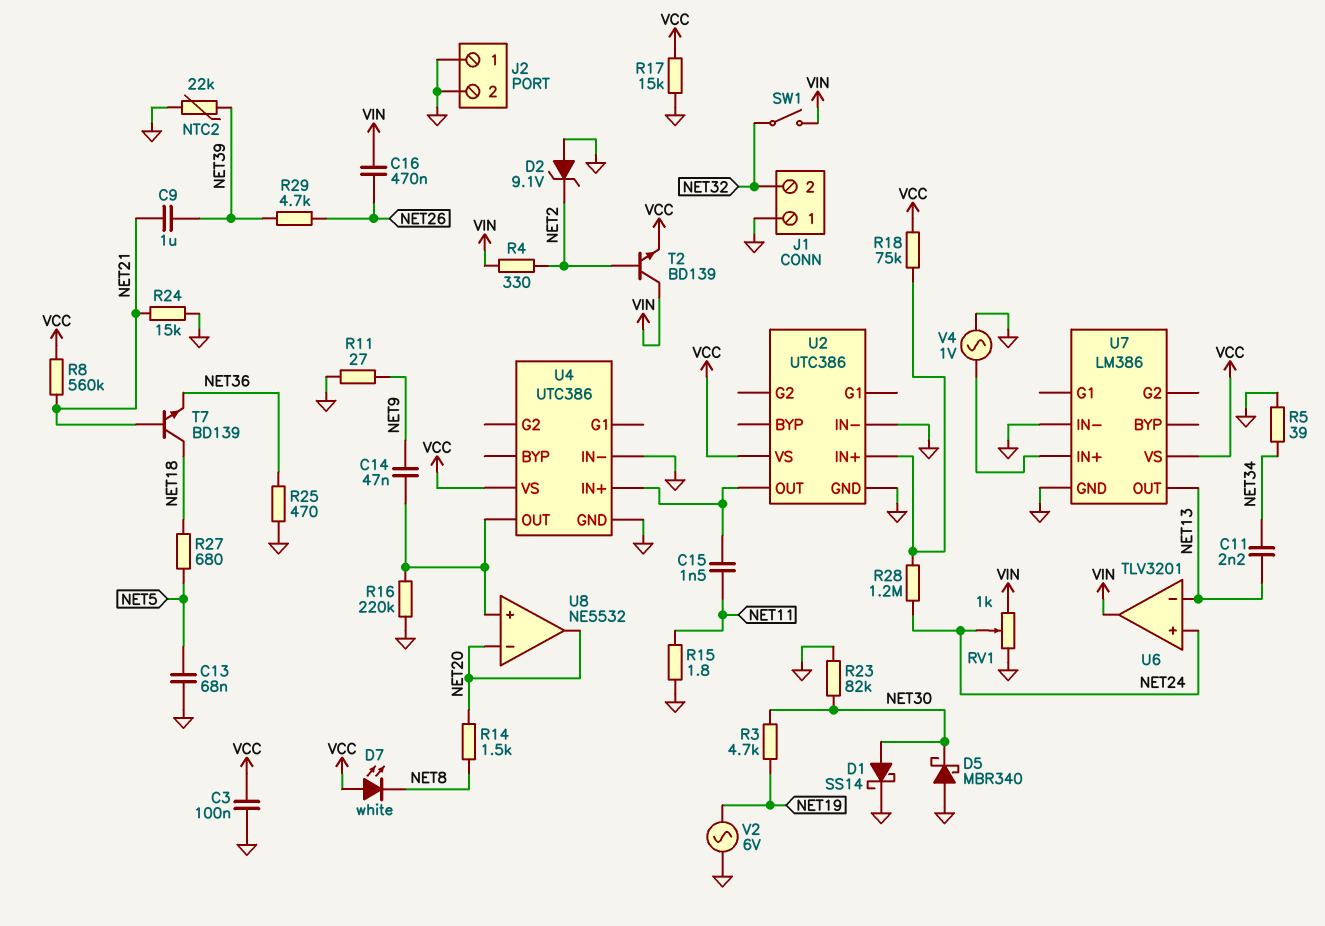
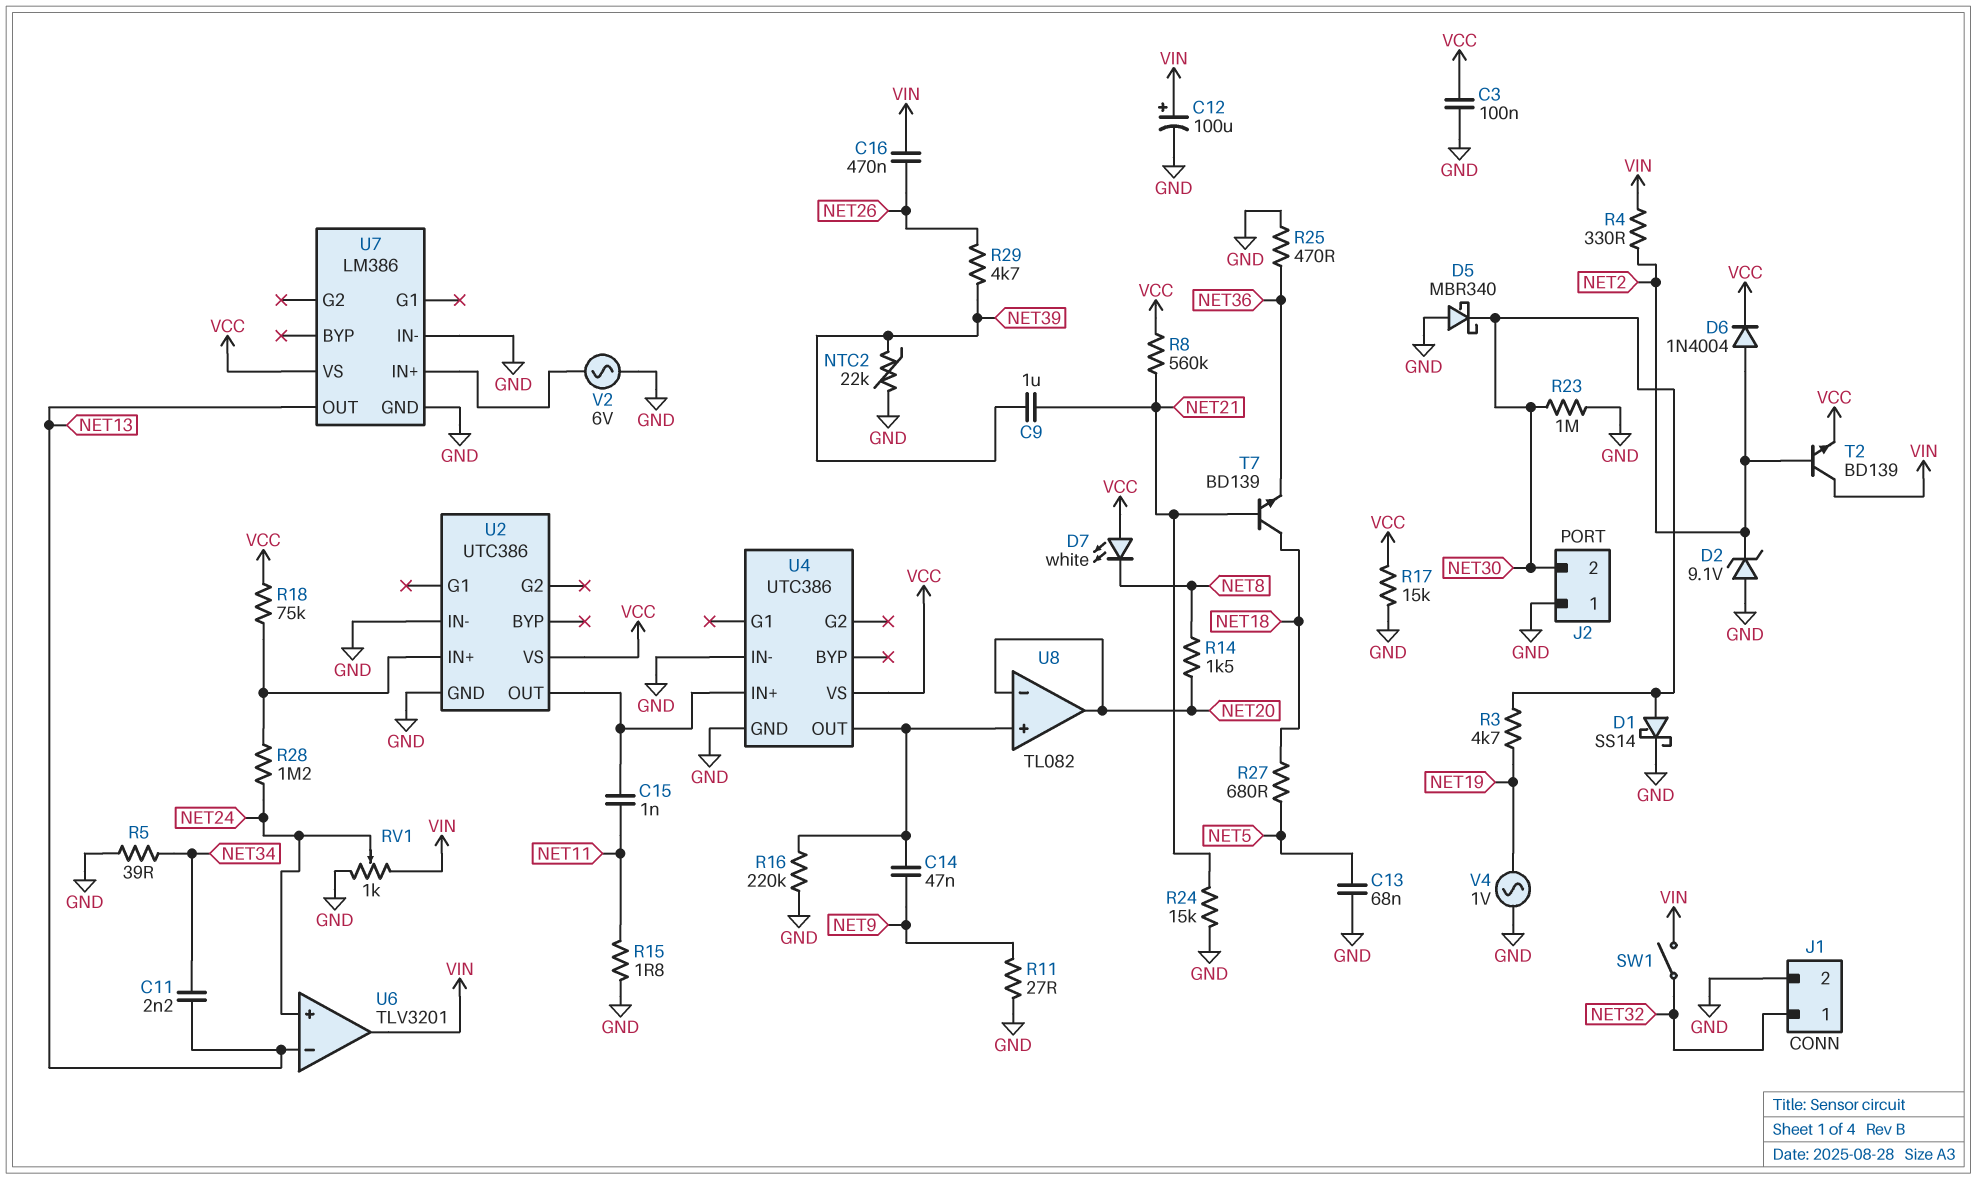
C12: none -> 100uF (plus VIN, minus GND)
C15: 1.5nF (NET11, U2/OUT) -> 1nF (NET11, U2/OUT)
D6: none -> diode 1N4004 (A NET2, K VCC)
J1 pin 1: GND -> NET32
J1 pin 2: NET32 -> GND
J2 pin 2: GND -> NET30
R23: 82k (GND, NET30) -> 1M (GND, NET30)
U8: NE5532 -> TL082
V2: AC 6V (GND, NET19) -> AC 6V (GND, U7/IN+)
V4: AC 1V (GND, U7/IN+) -> AC 1V (GND, NET19)

